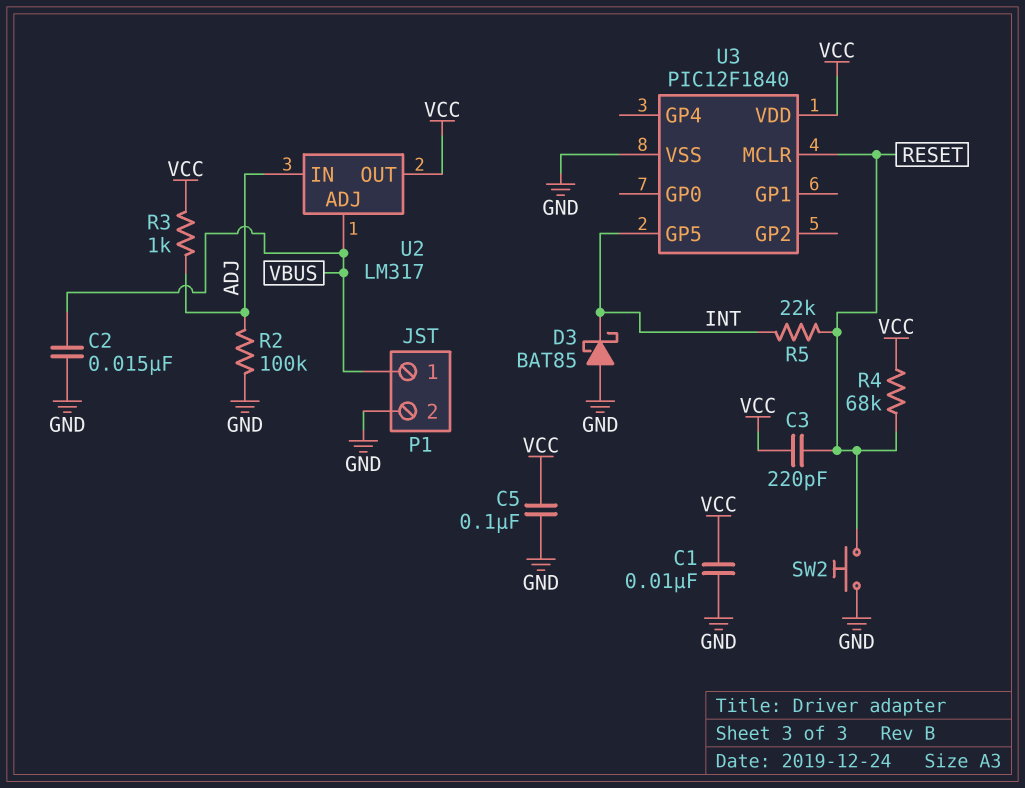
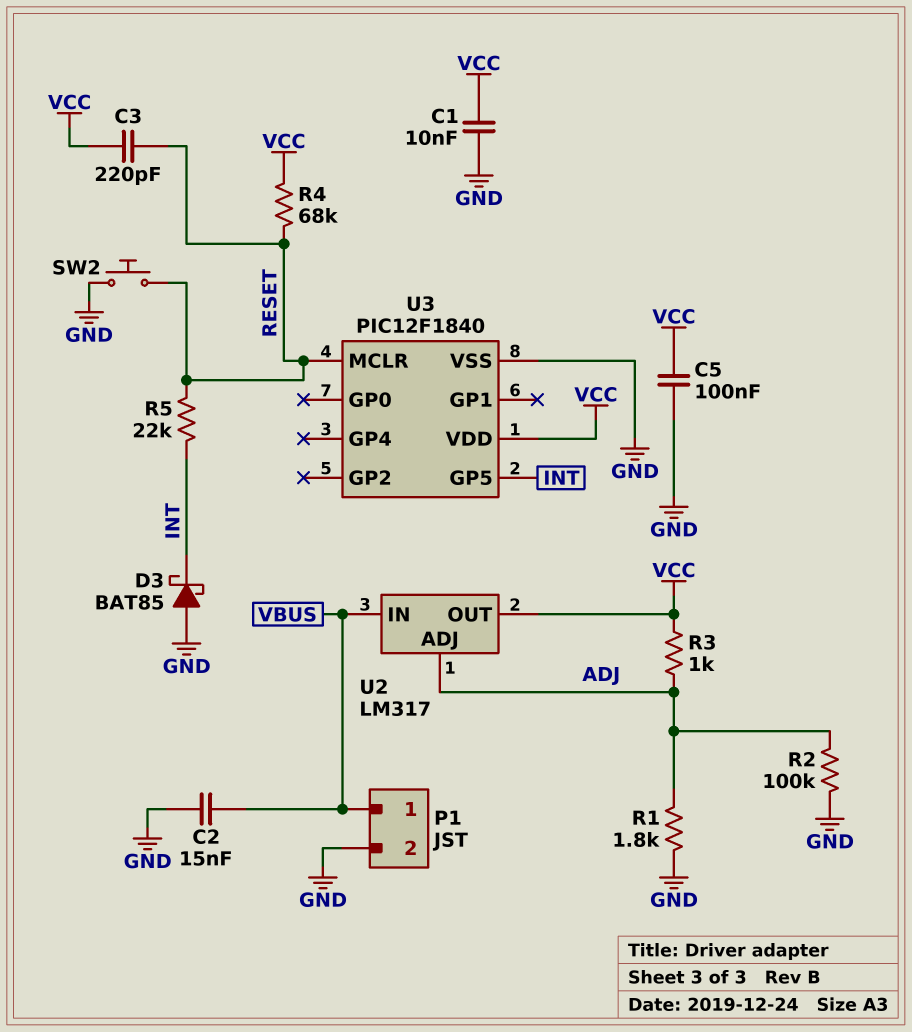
R1: none -> 1.8k (ADJ, GND)
U2 pin ADJ: VBUS -> ADJ
U2 pin IN: ADJ -> VBUS

